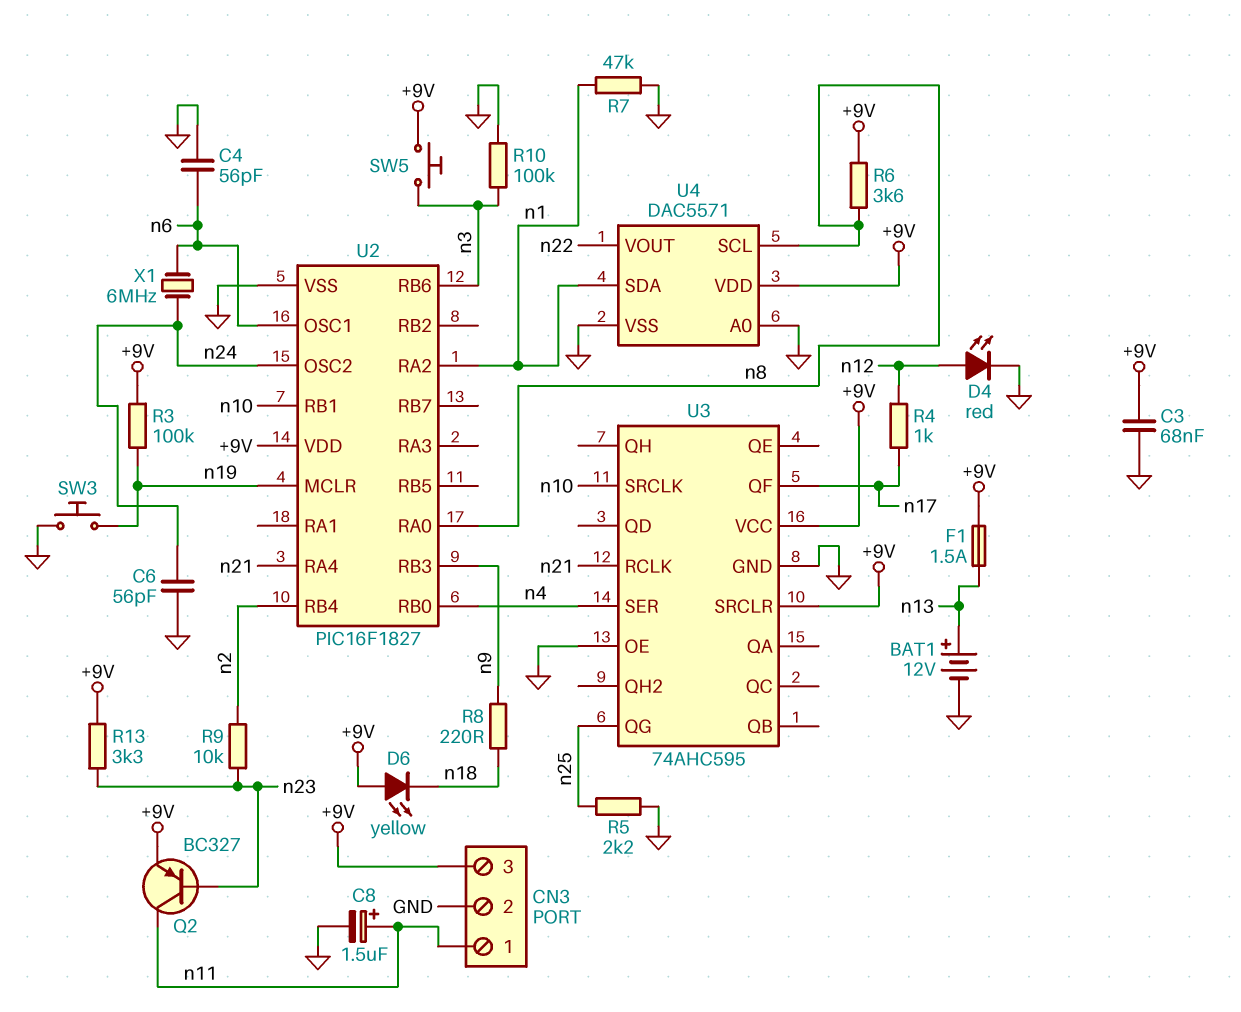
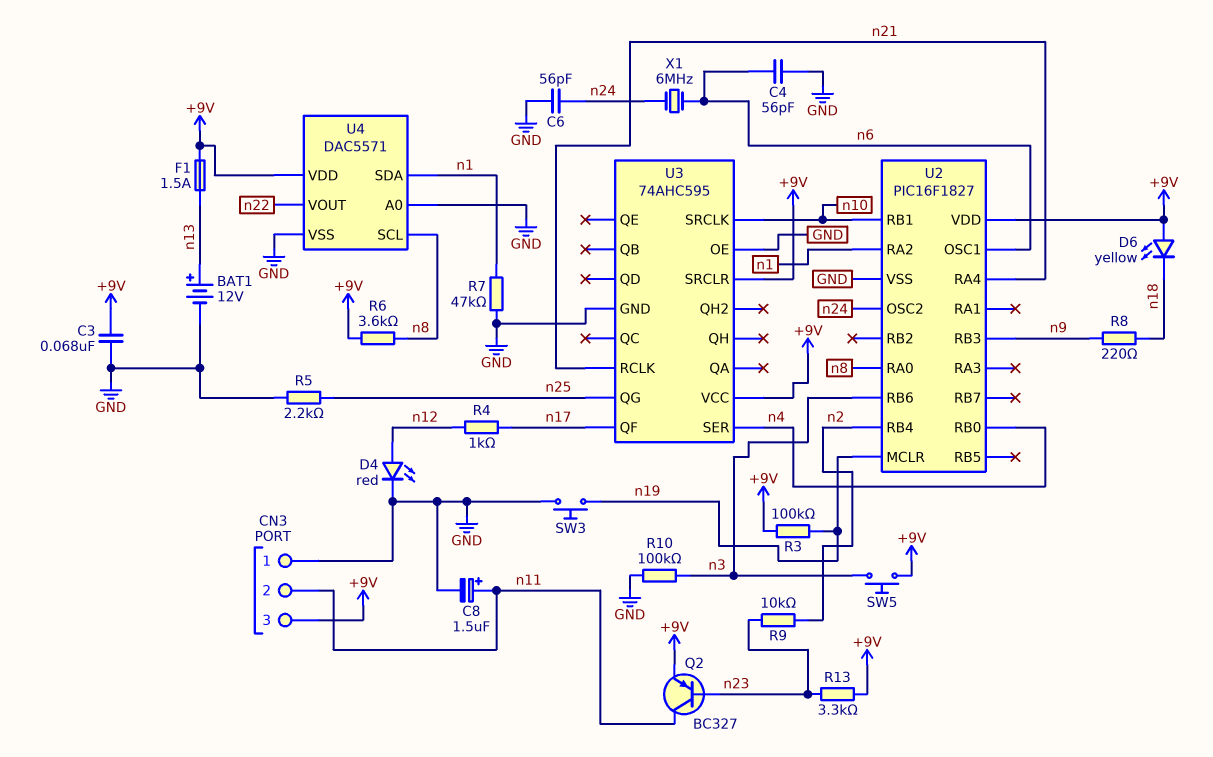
CN3 pin 1: n11 -> GND
CN3 pin 2: GND -> n11

